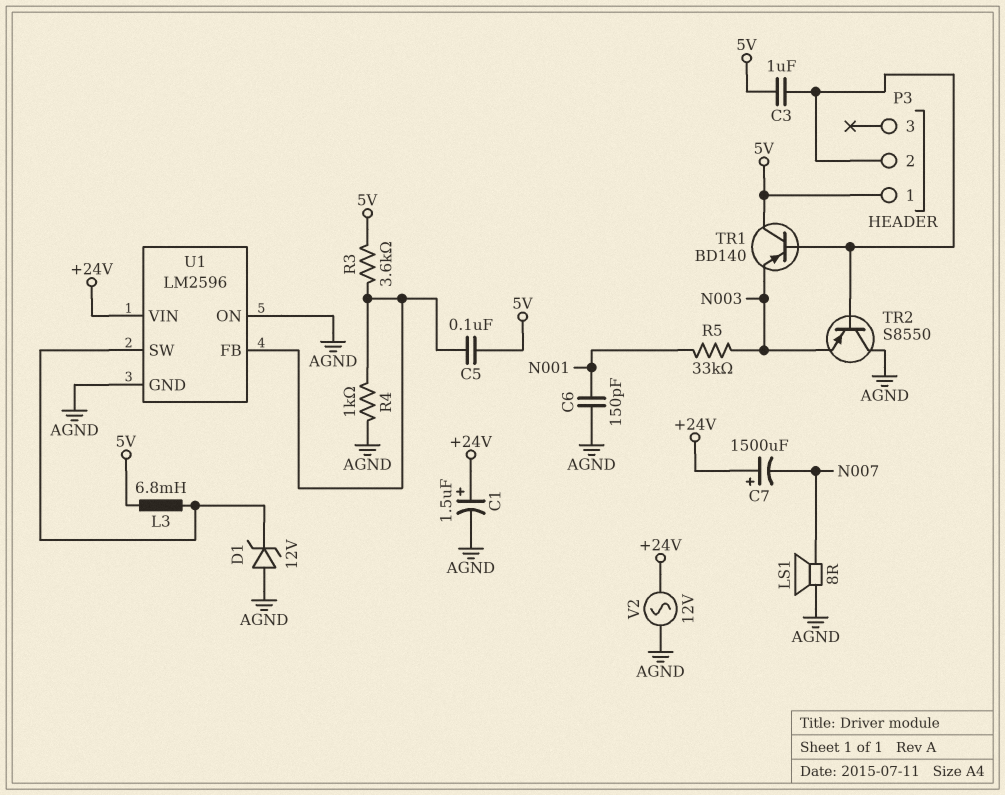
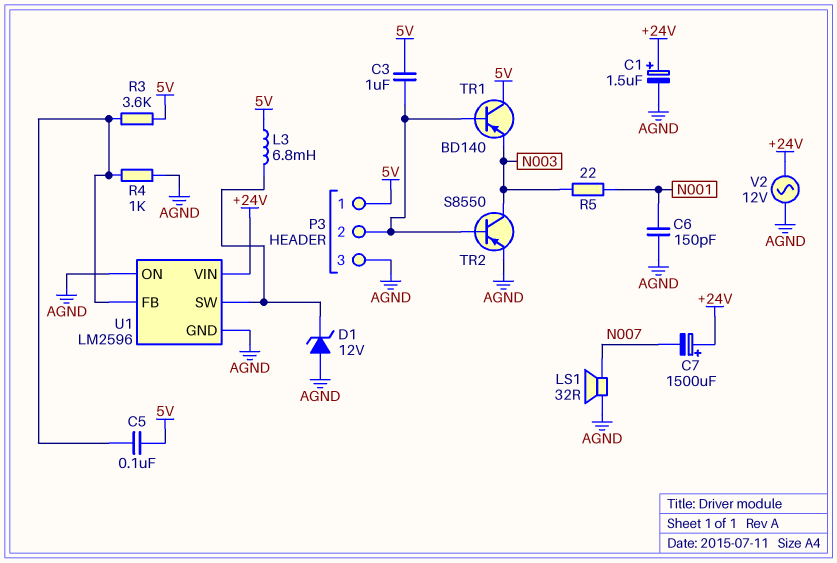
LS1: speaker 8R (AGND, N007) -> speaker 32R (AGND, N007)
P3 pin 3: none -> AGND
R5: 33k (N001, N003) -> 22 (N001, N003)
TR2: PNP S8550 (B P3/2, C AGND, E N003) -> PNP S8550 (B P3/2, C N003, E AGND)

